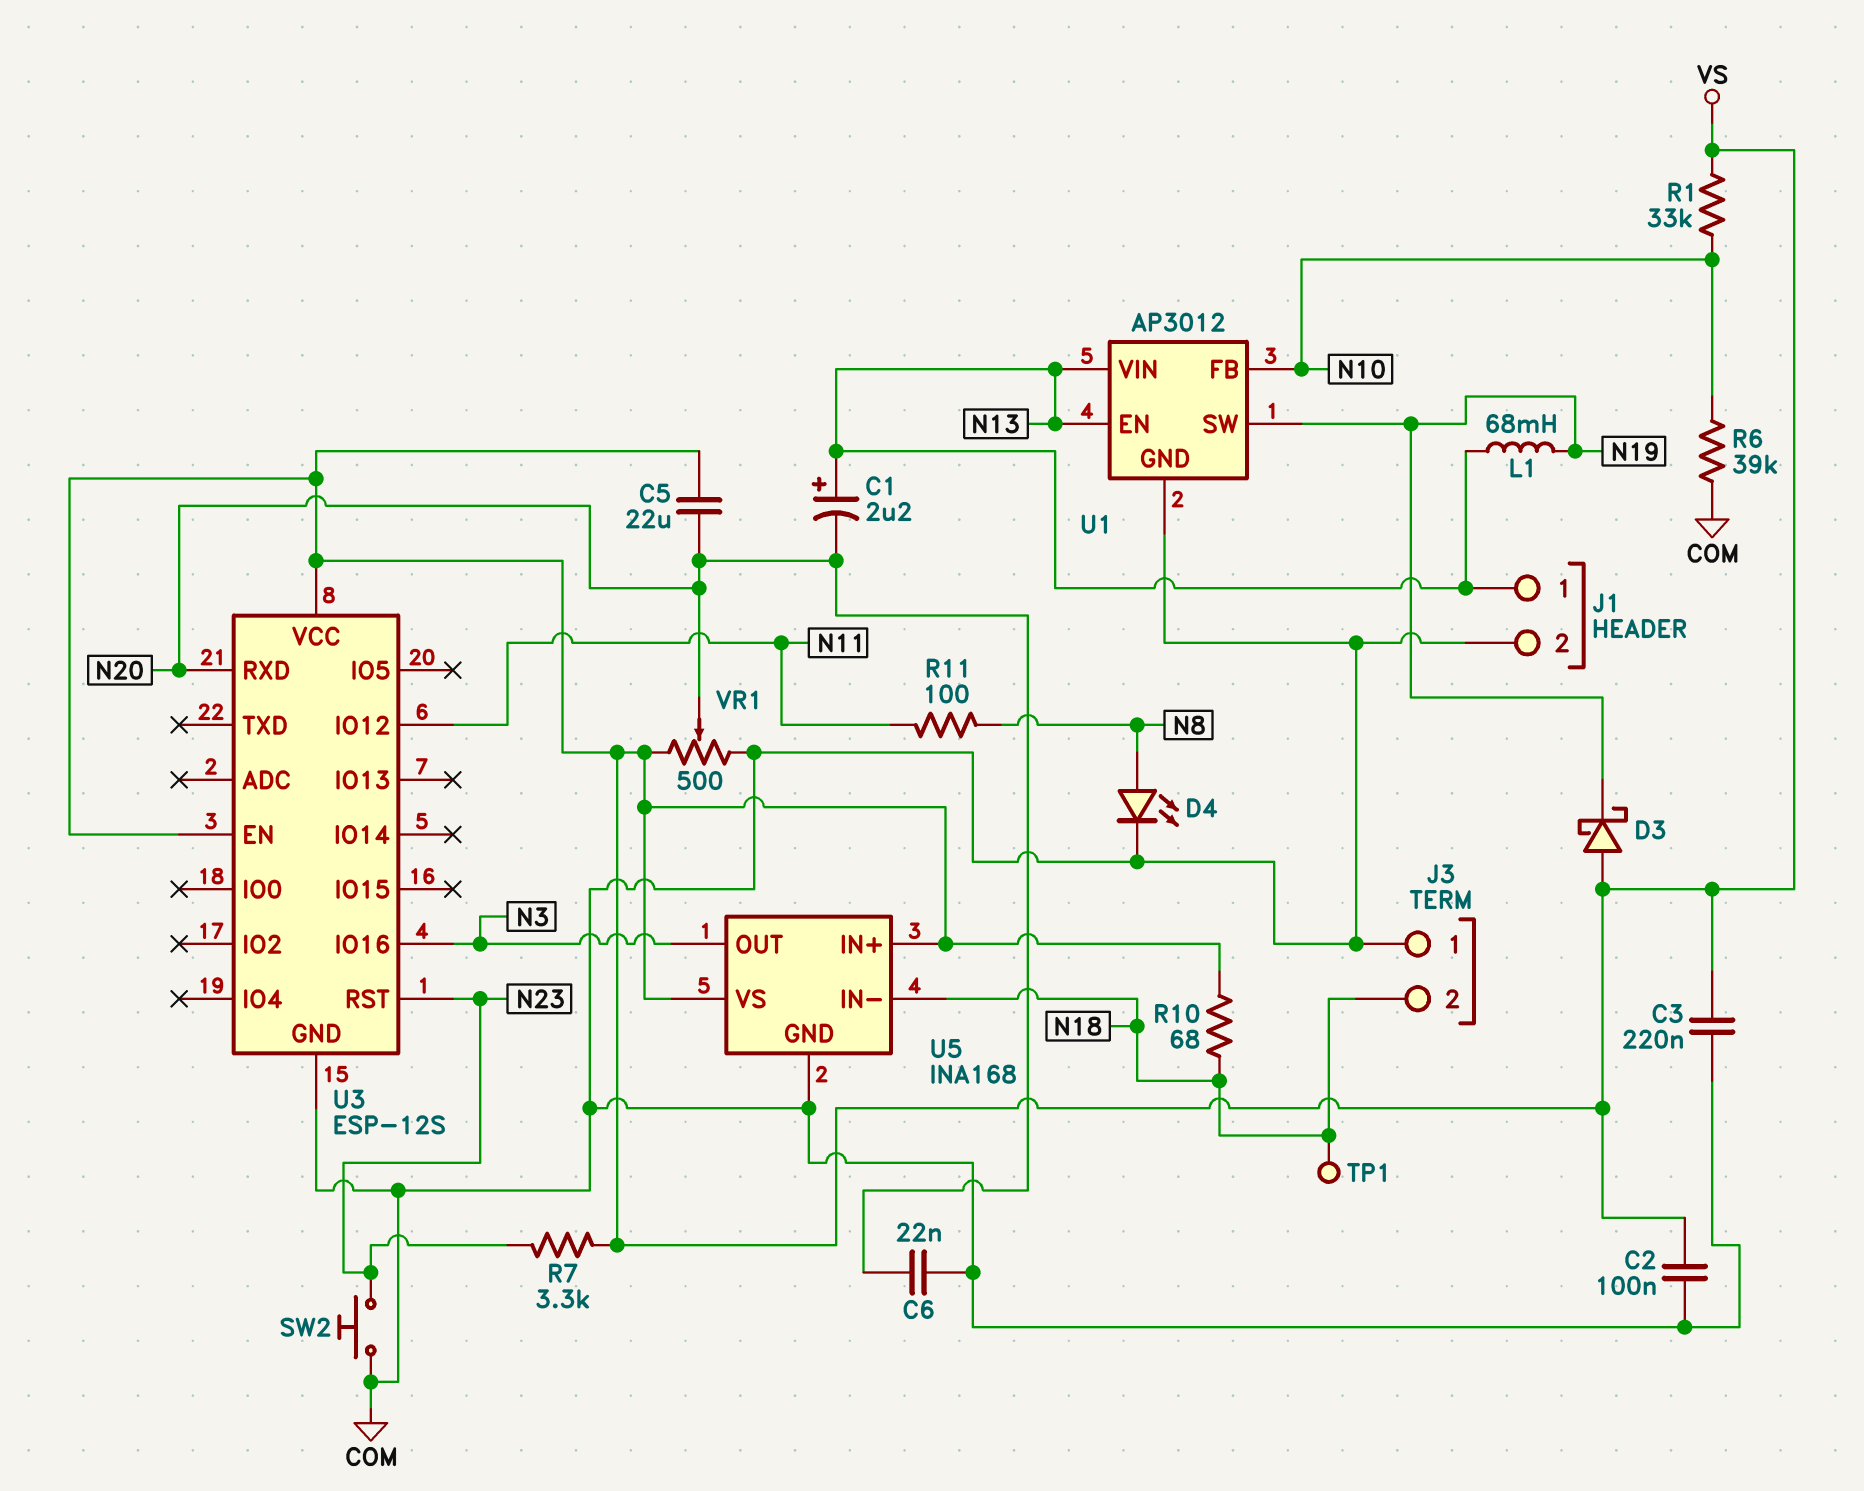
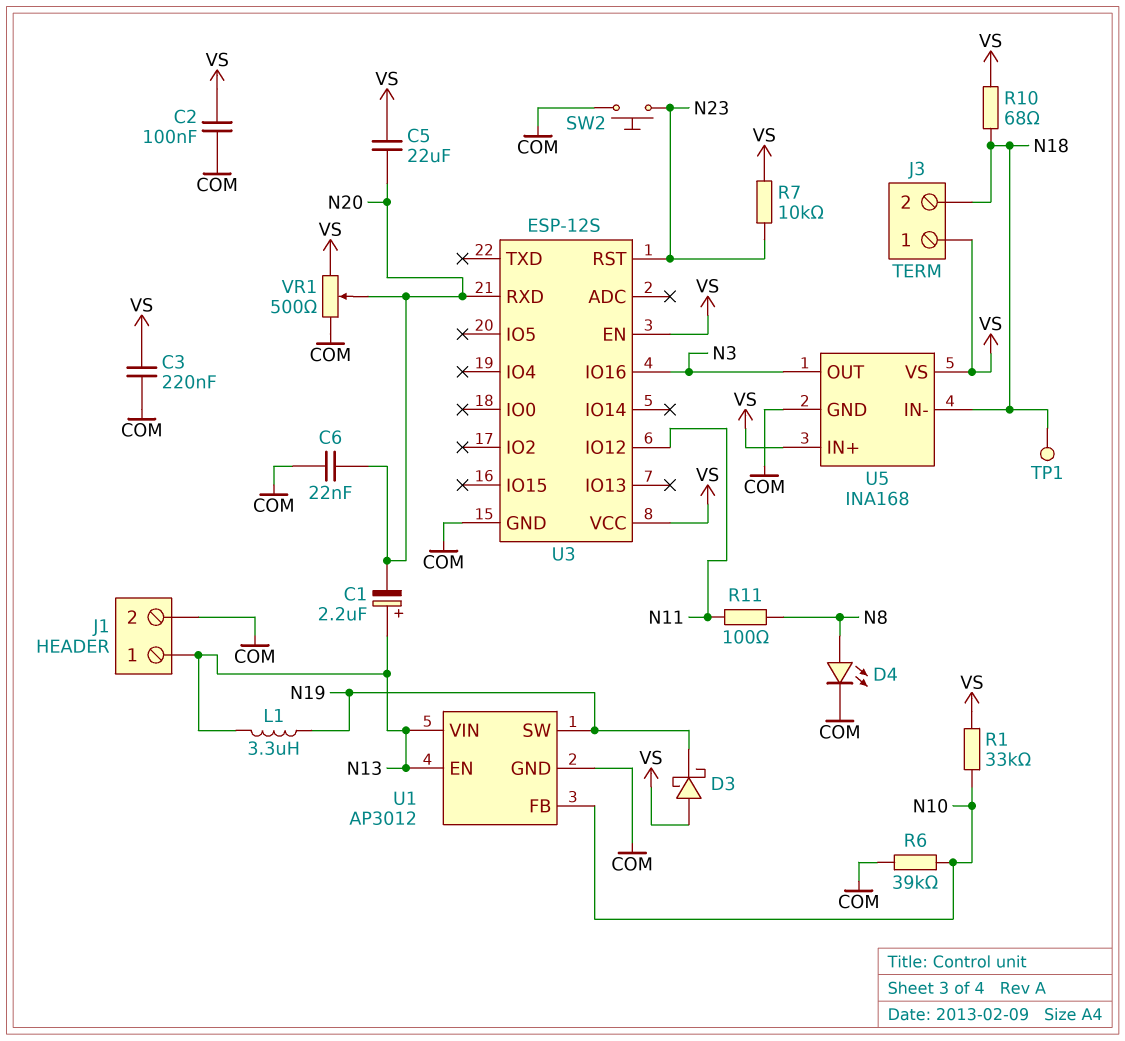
J3 pin 1: COM -> VS
L1: 68mH (N13, N19) -> 3.3uH (N13, N19)
R7: 3.3k (N23, VS) -> 10k (N23, VS)

